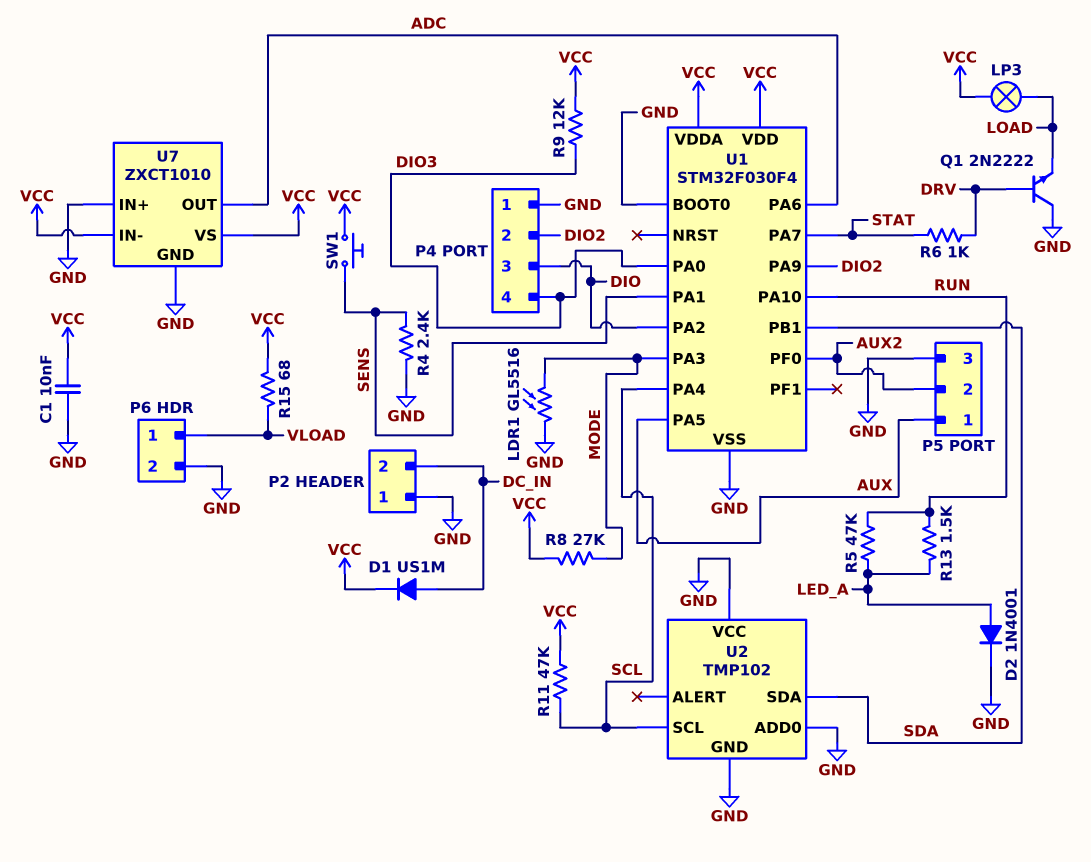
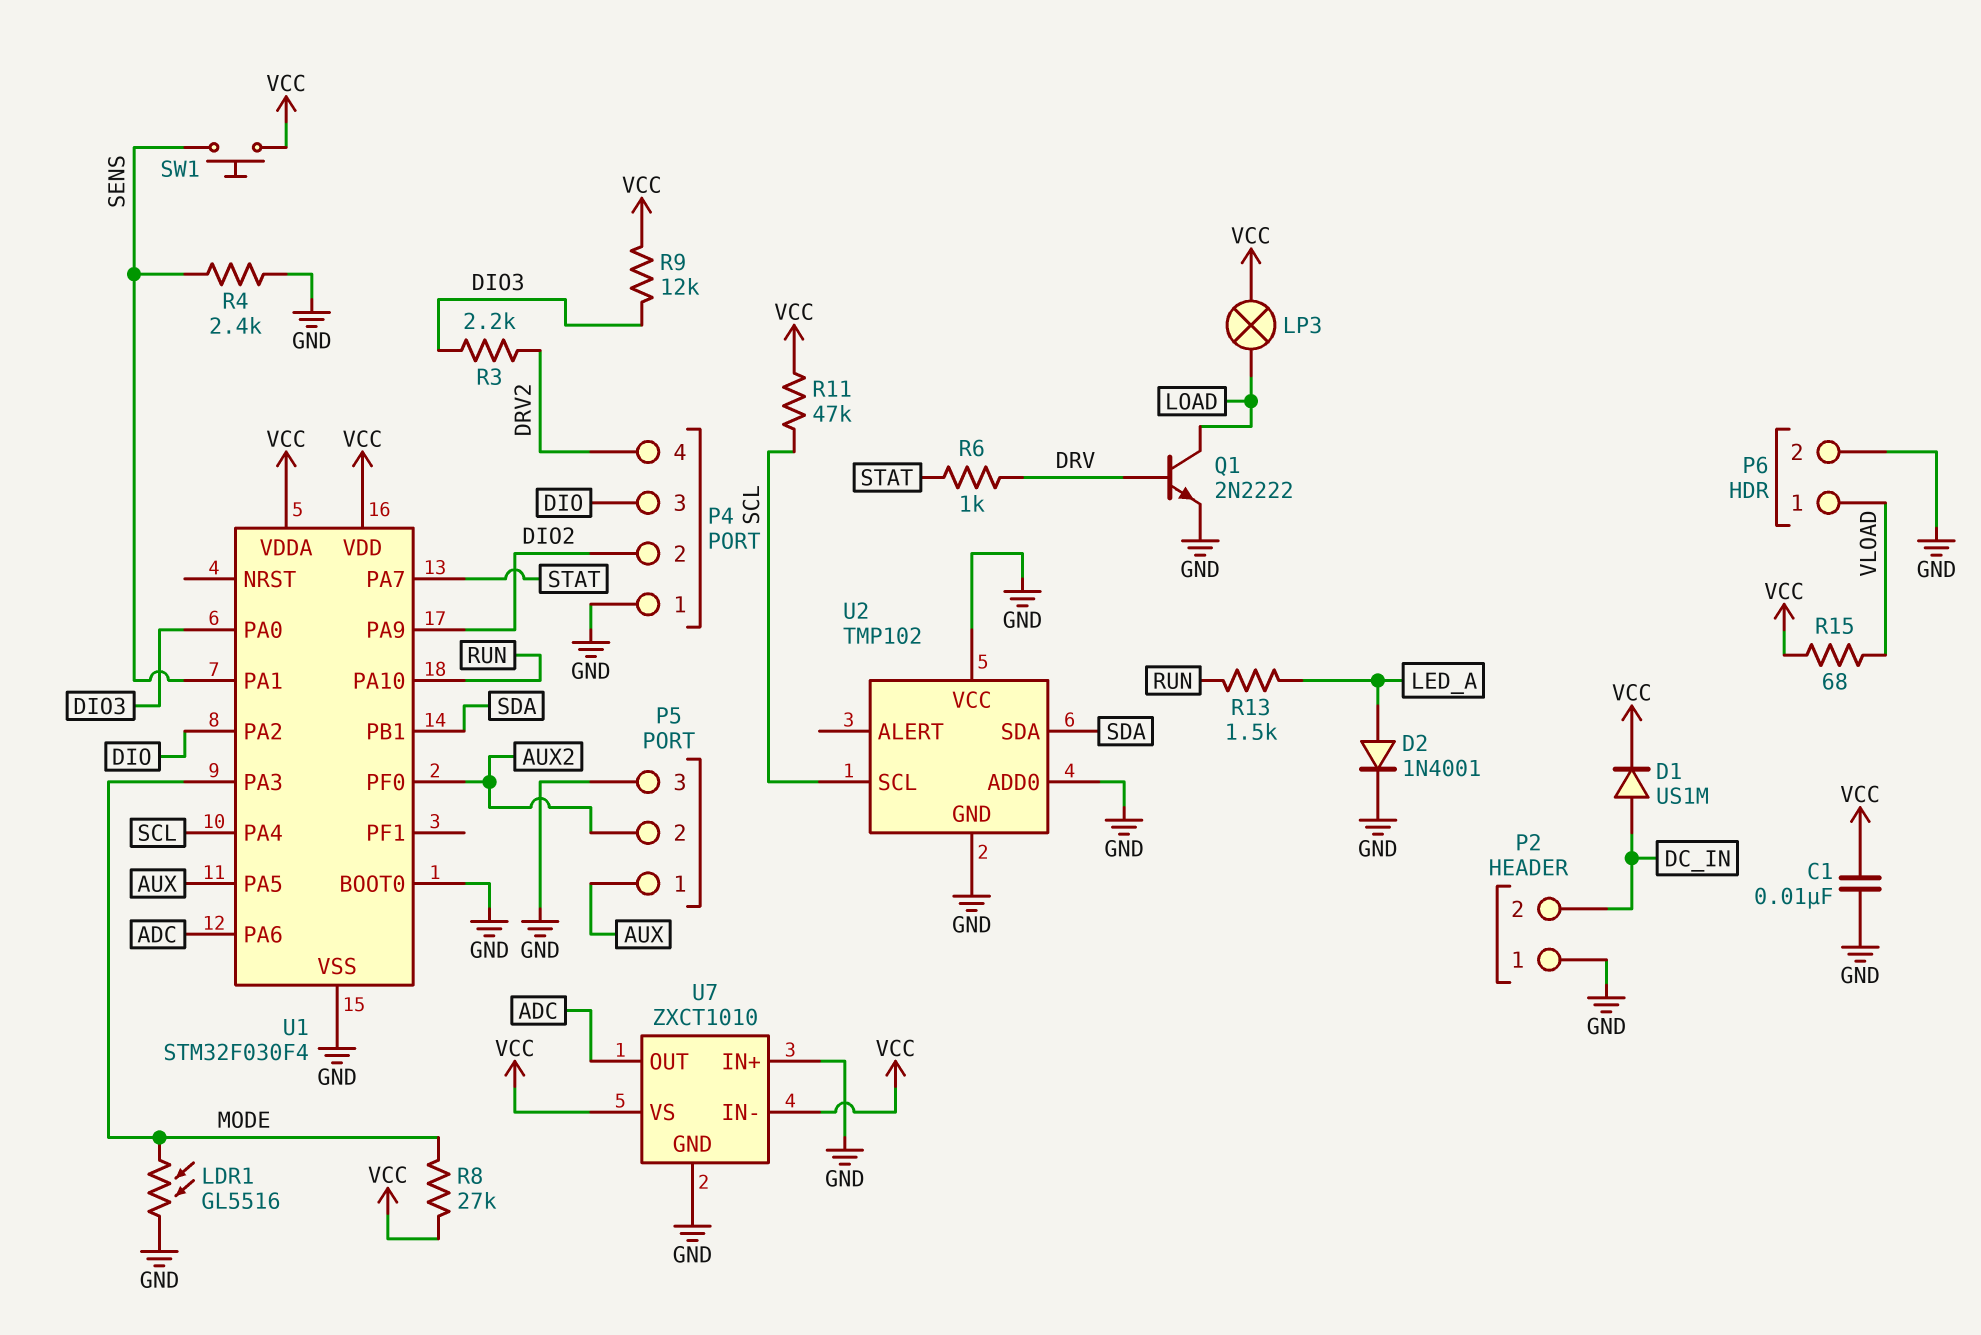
P4 pin 4: DIO3 -> DRV2
Q1: NPN 2N2222 (B DRV, C GND, E LOAD) -> NPN 2N2222 (B DRV, C LOAD, E GND)
R3: none -> 2.2k (DIO3, DRV2)
R5: 47k (LED_A, RUN) -> none

